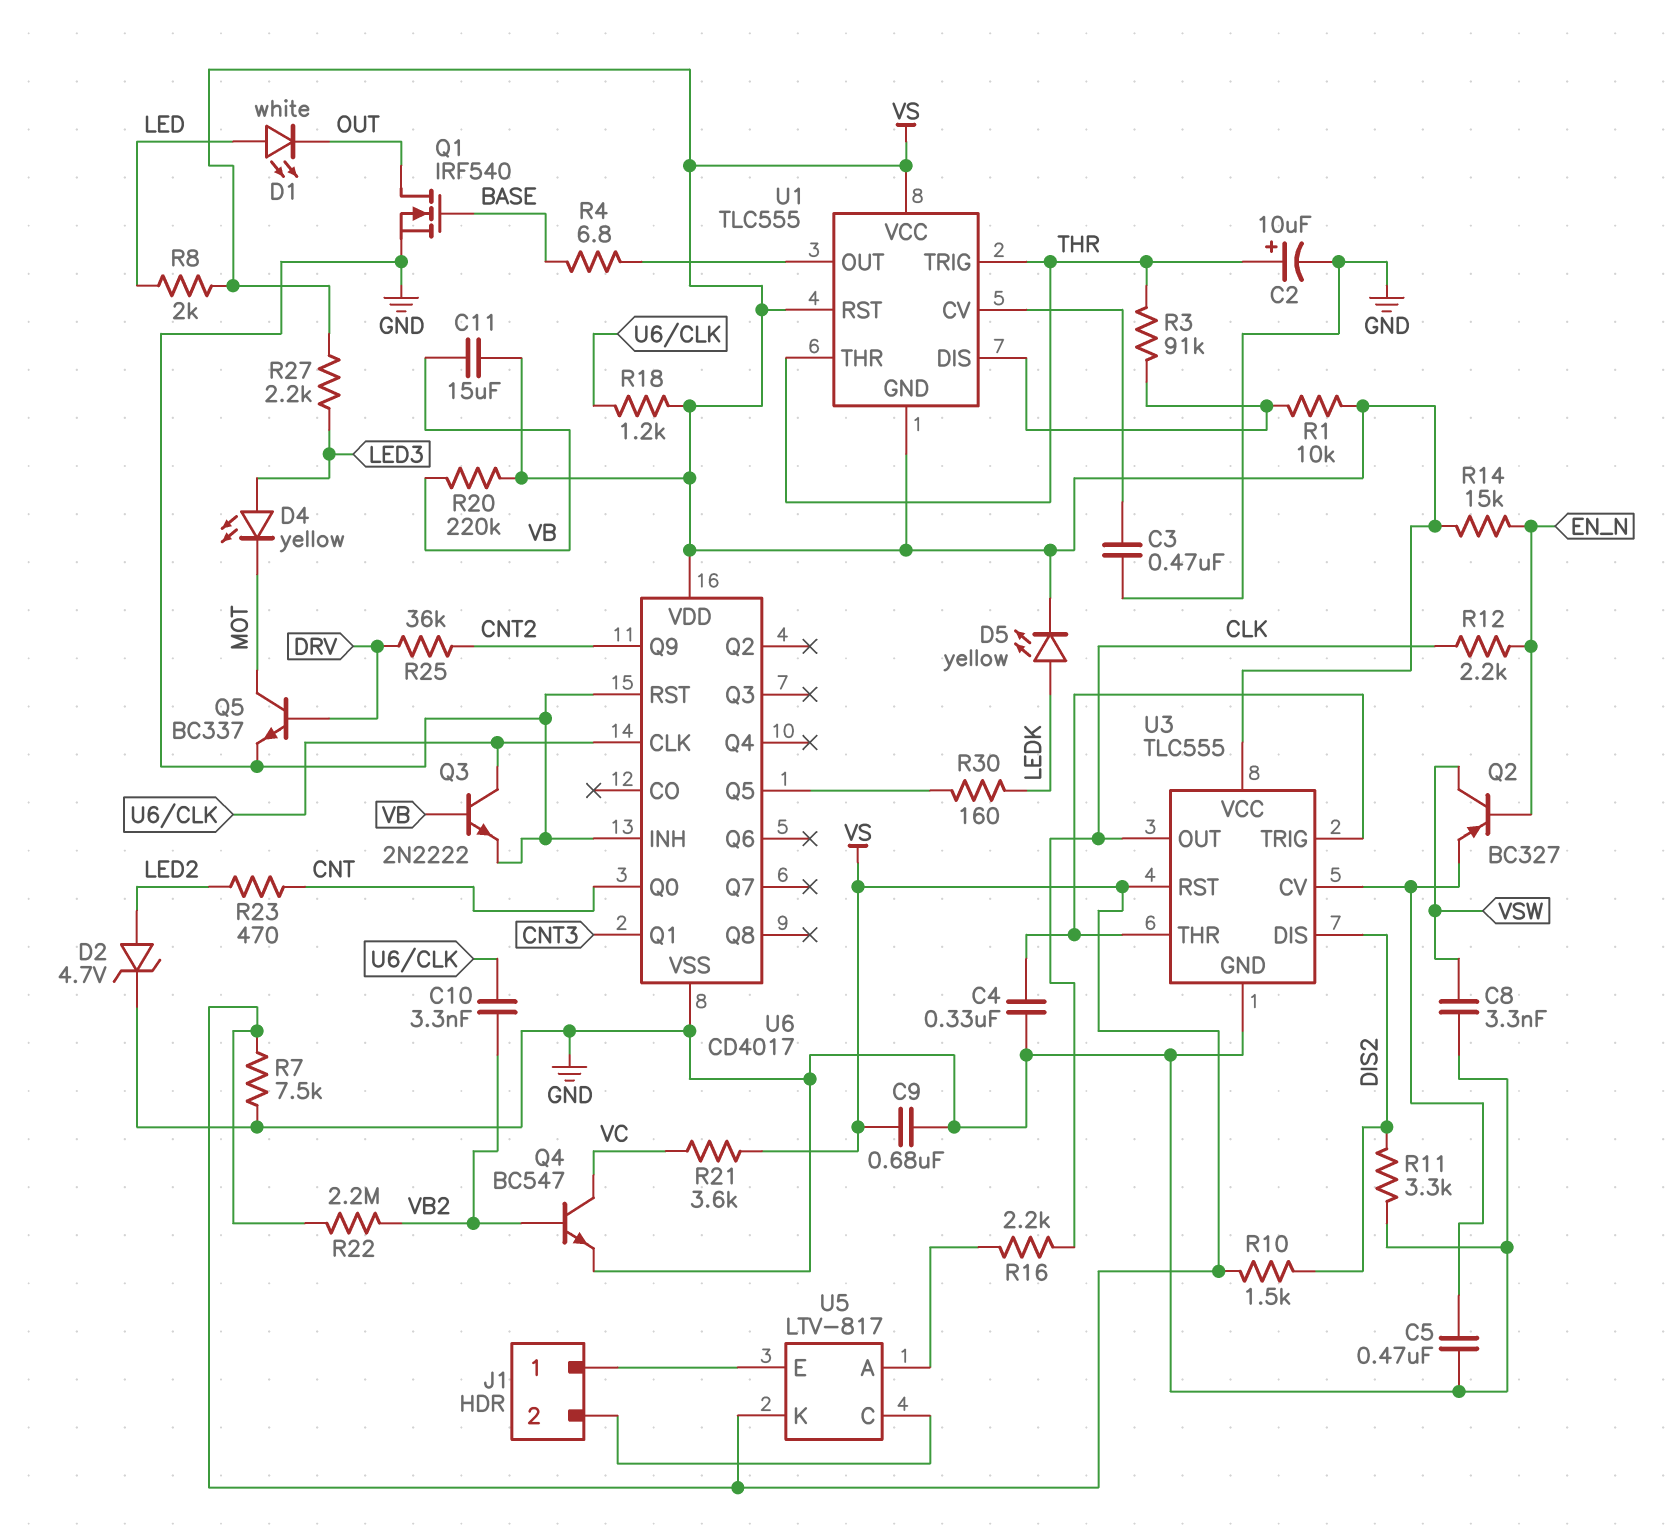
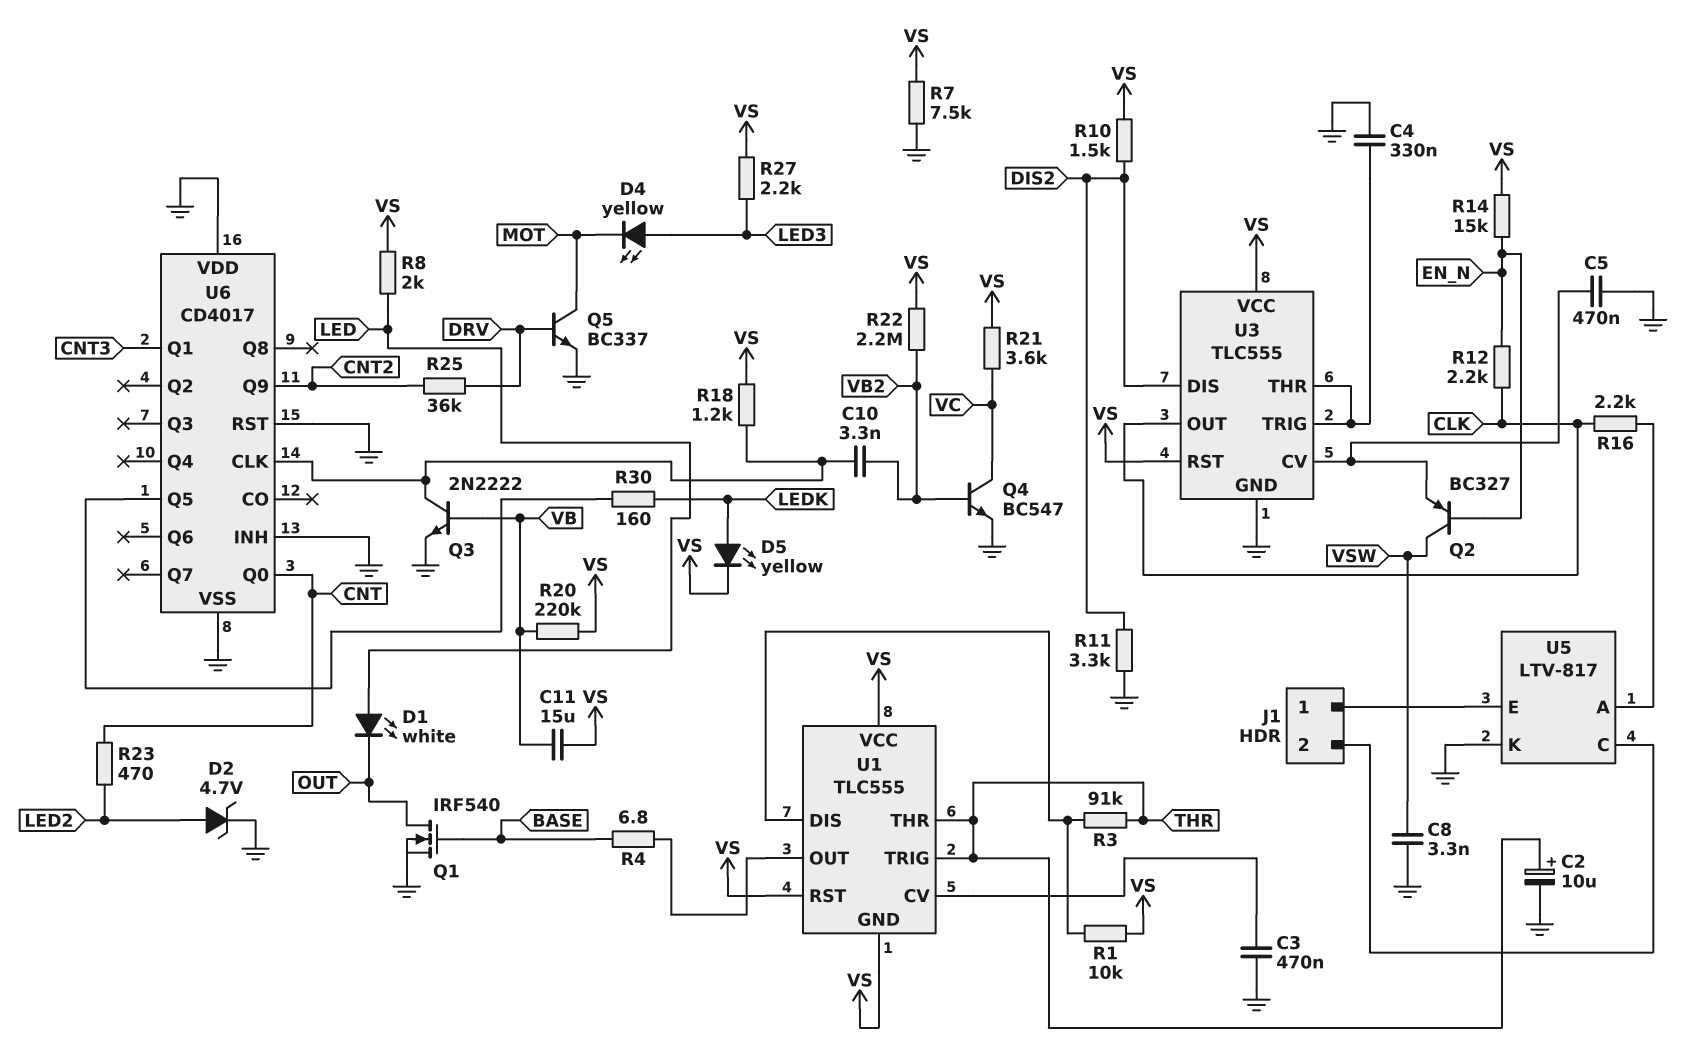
C9: 680nF (GND, VS) -> none
U5 pin K: VS -> GND
U6 pin VDD: VS -> GND

